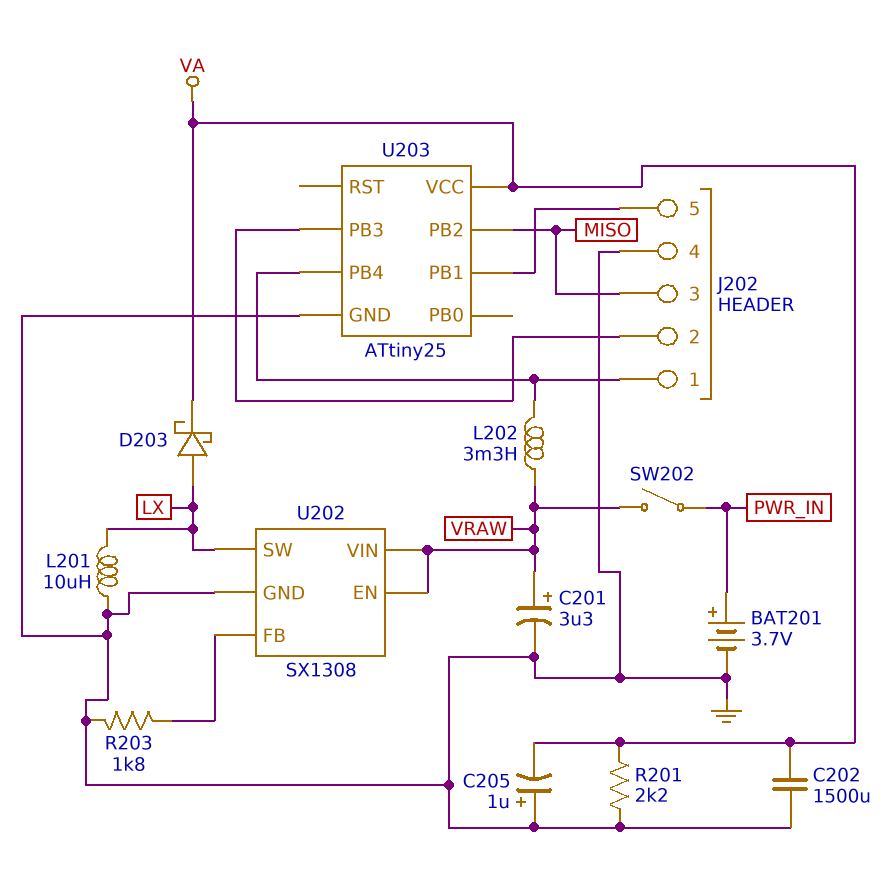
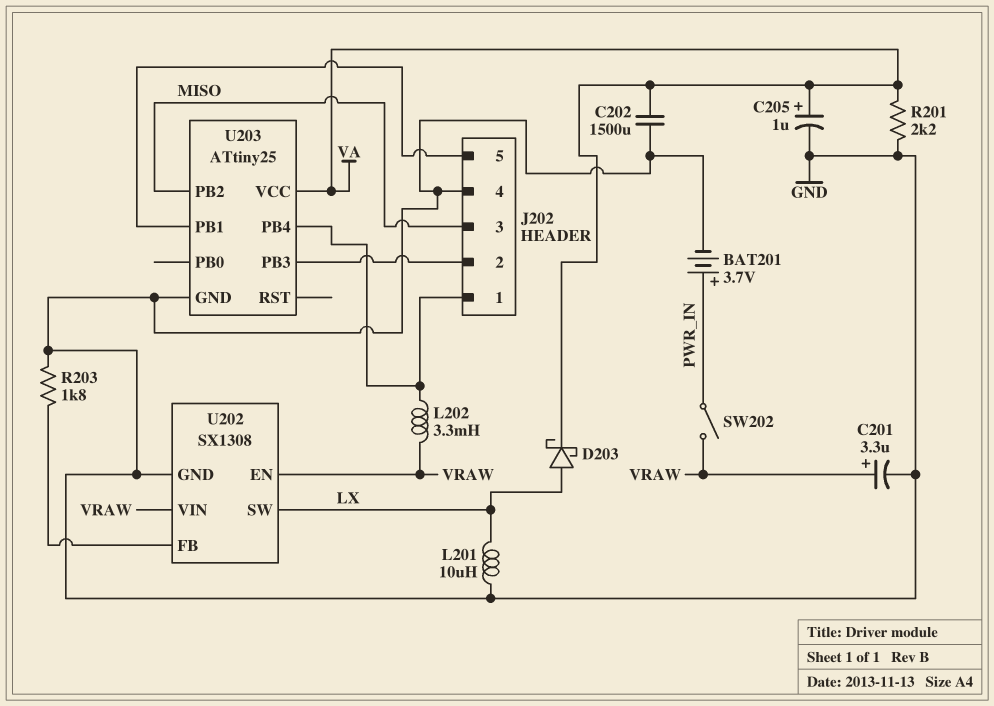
C205: 1uF (plus GND, minus VA) -> 1uF (plus VA, minus GND)

